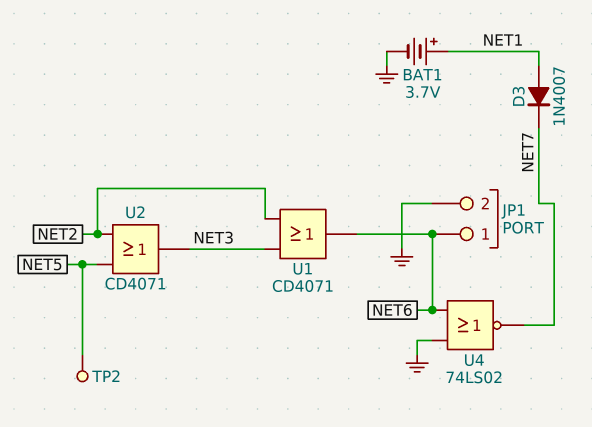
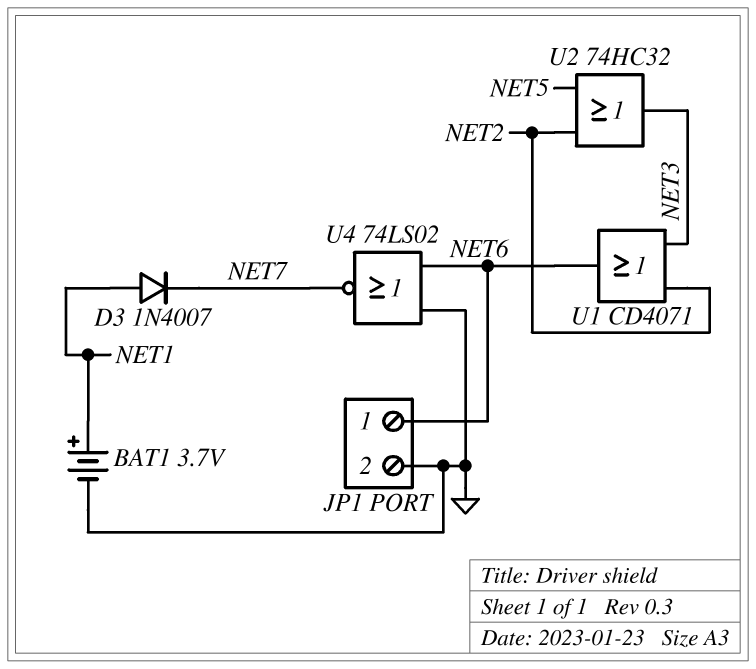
TP2: test point (NET5) -> none
U2: OR CD4071 (in NET2, in NET5, out NET3) -> OR 74HC32 (in NET2, in NET5, out NET3)

